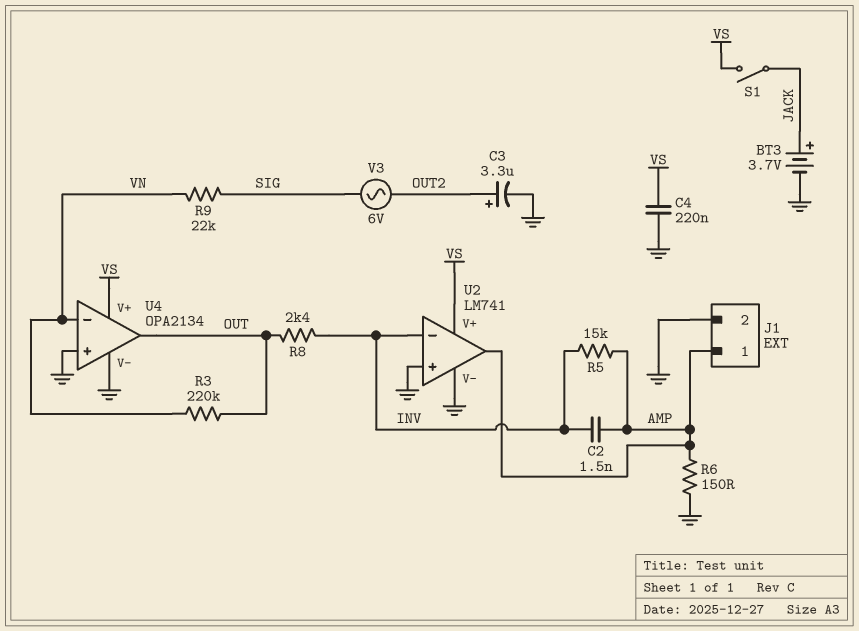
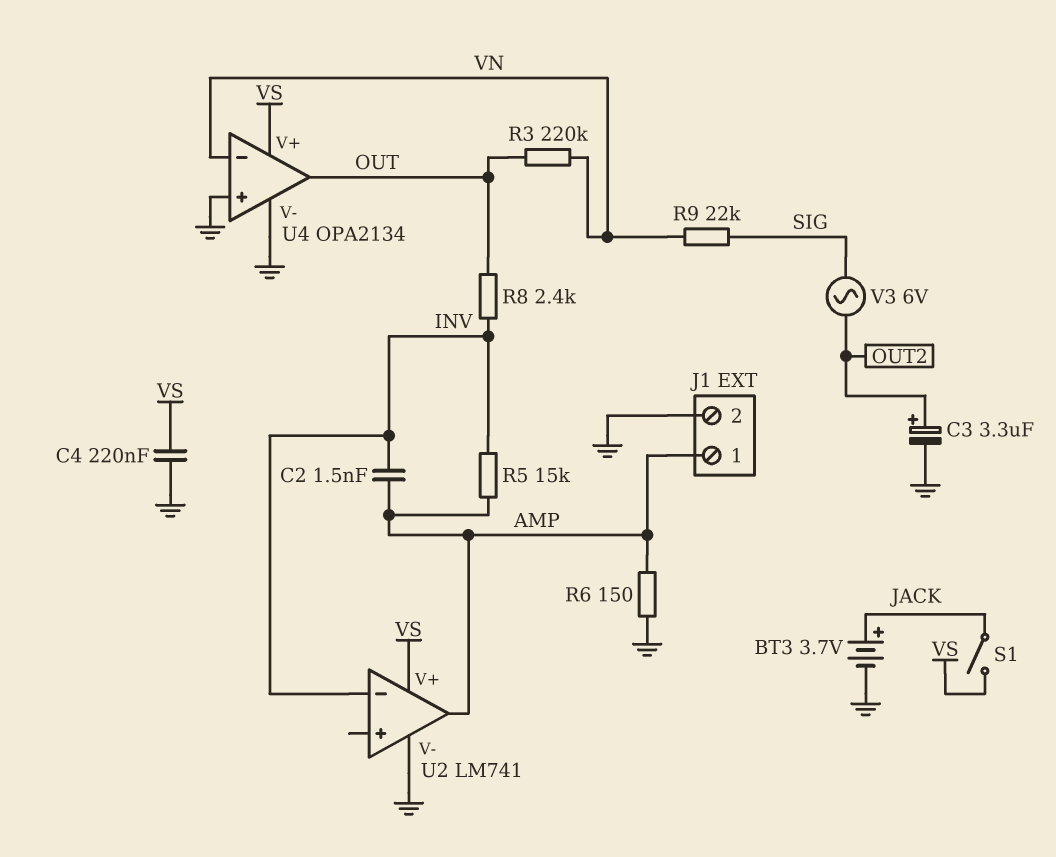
U2 pin in+: GND -> none

